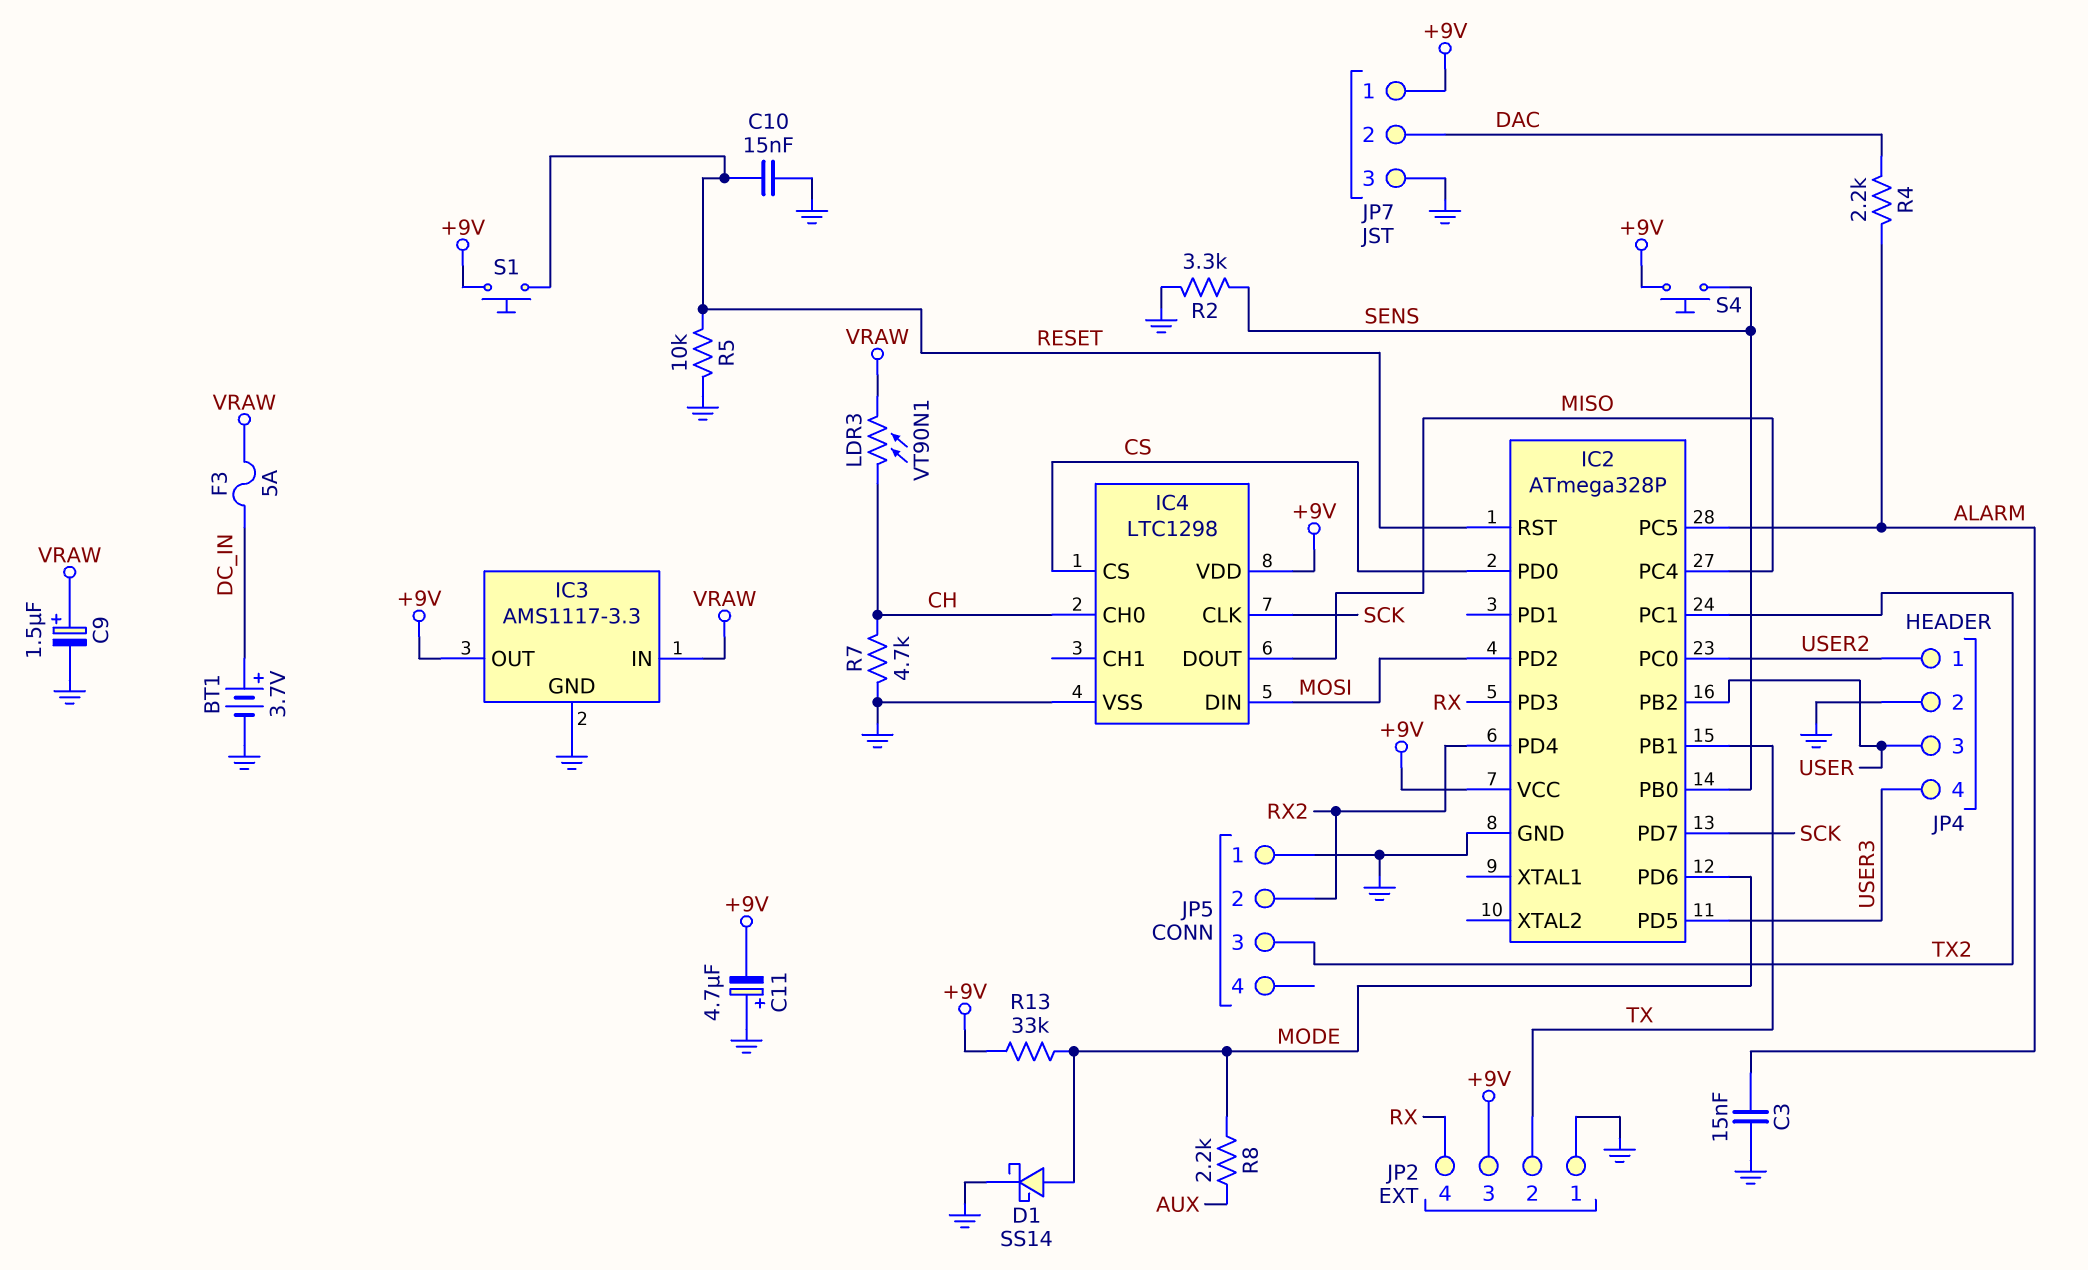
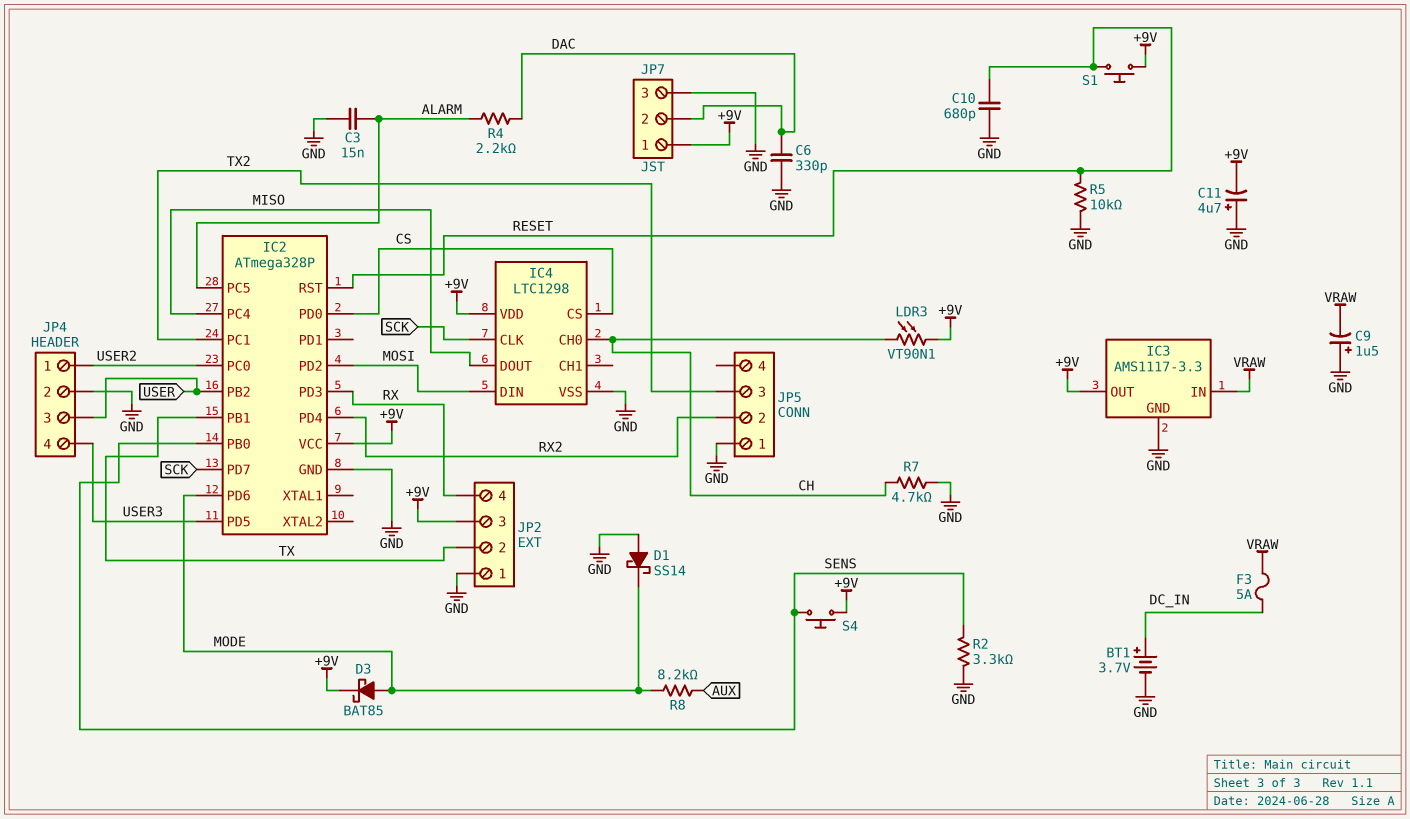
C6: none -> 330pF (DAC, GND)
C9: 1.5uF (plus VRAW, minus GND) -> 1.5uF (plus GND, minus VRAW)
C10: 15nF (GND, RESET) -> 680pF (GND, RESET)
D1: schottky SS14 (A MODE, K GND) -> schottky SS14 (A GND, K MODE)
D3: none -> schottky BAT85 (A MODE, K +9V)
LDR3: VT90N1 (CH, VRAW) -> VT90N1 (+9V, CH)
R8: 2.2k (AUX, MODE) -> 8.2k (AUX, MODE)
R13: 33k (+9V, MODE) -> none

